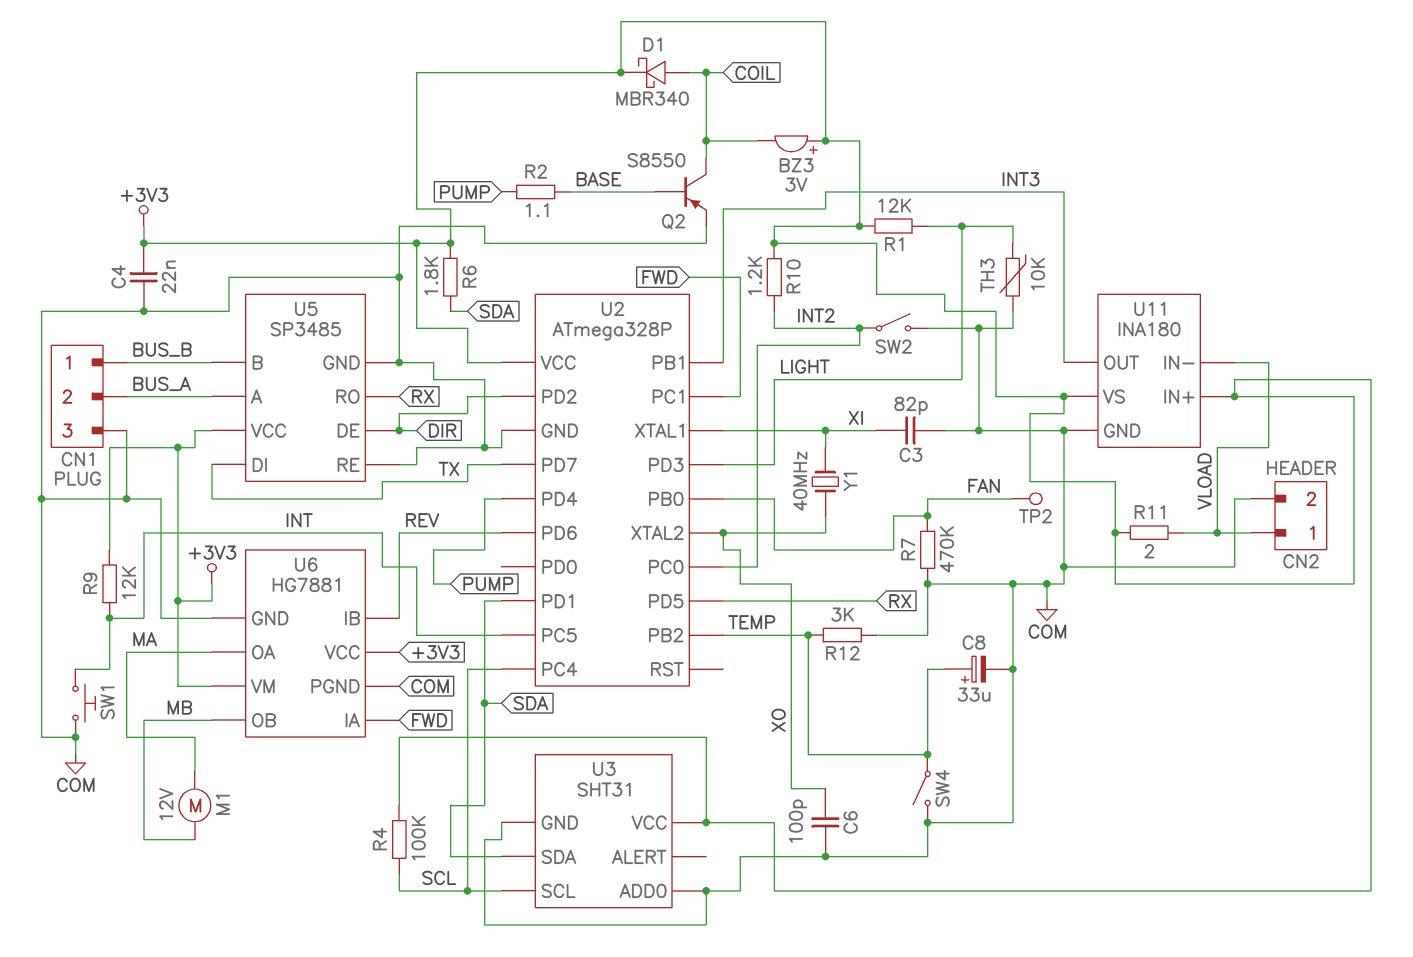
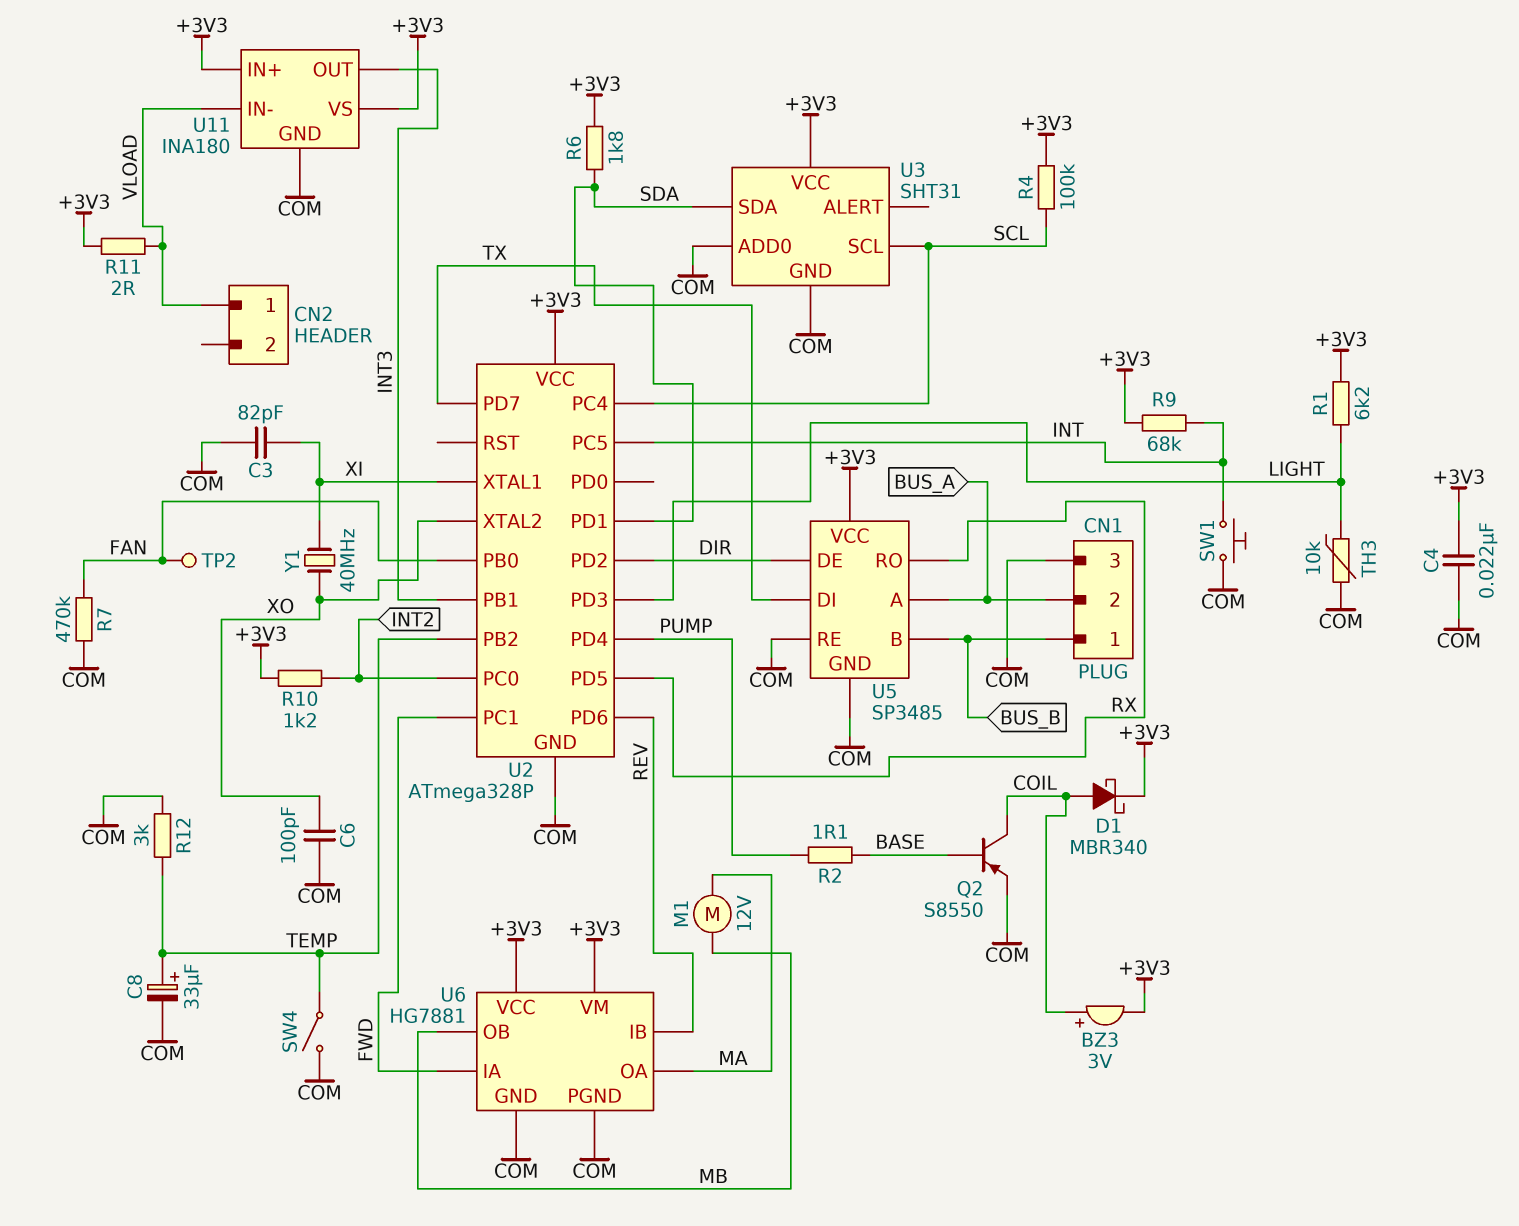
BZ3: buzzer 3V (plus +3V3, minus COIL) -> buzzer 3V (plus COIL, minus +3V3)
CN2 pin 2: COM -> none
R1: 12k (+3V3, LIGHT) -> 6.2k (+3V3, LIGHT)
R9: 12k (+3V3, INT) -> 68k (+3V3, INT)
SW2: switch (COM, INT2) -> none

